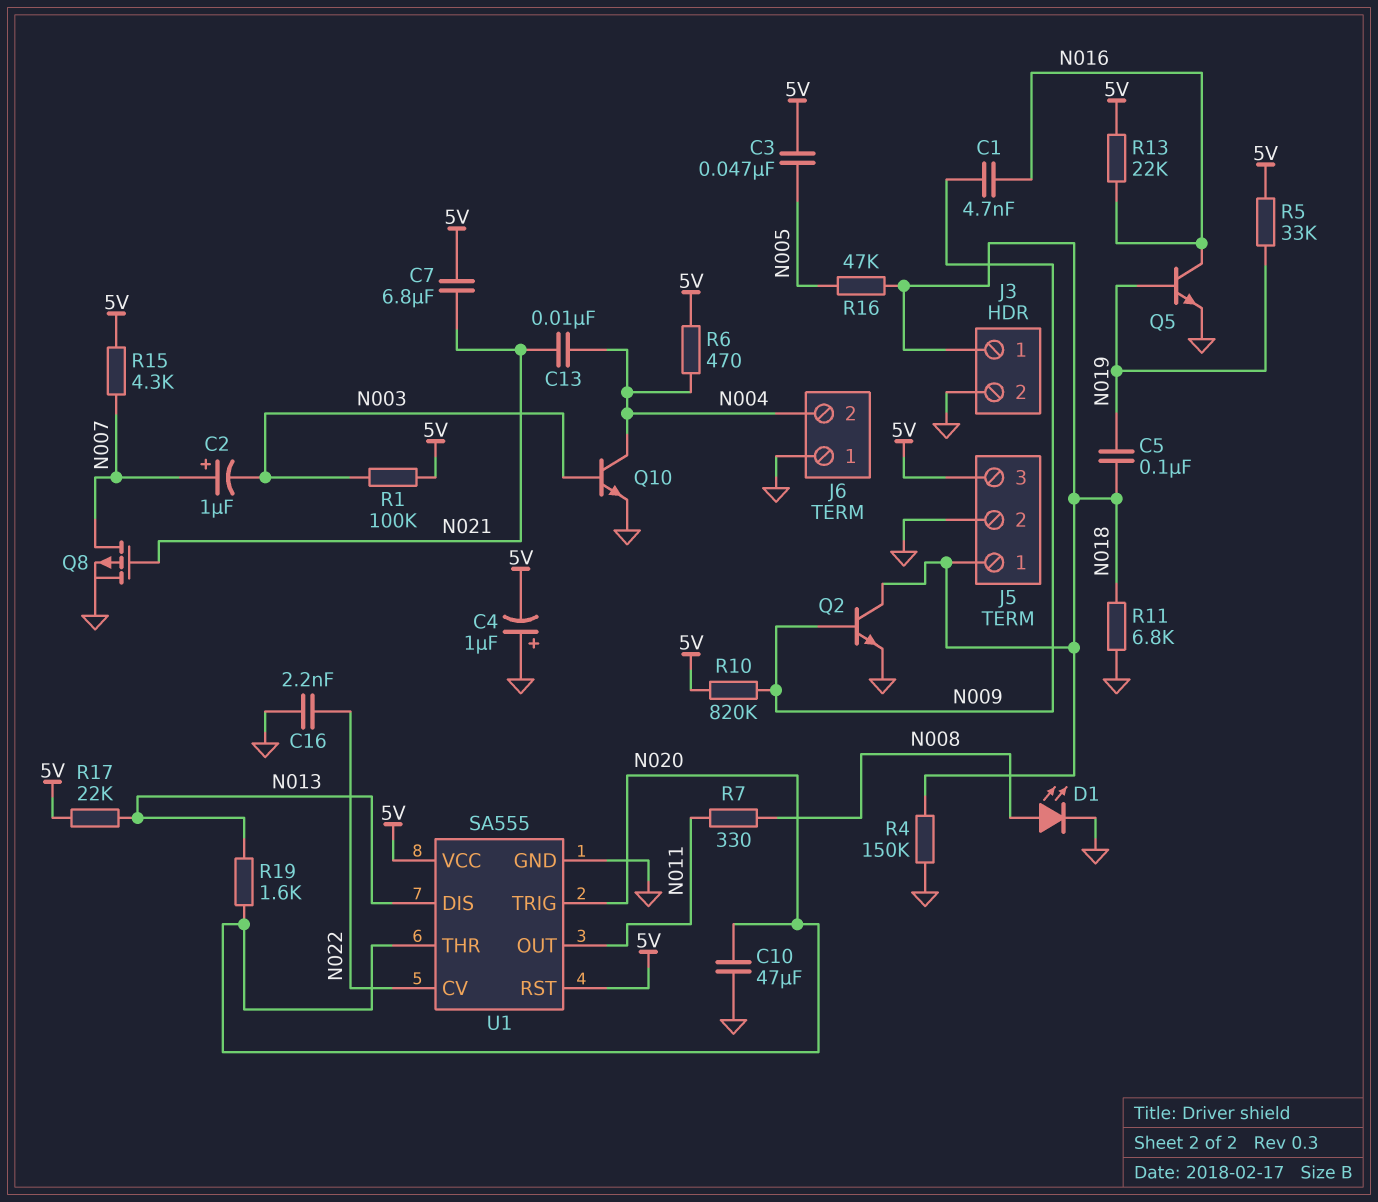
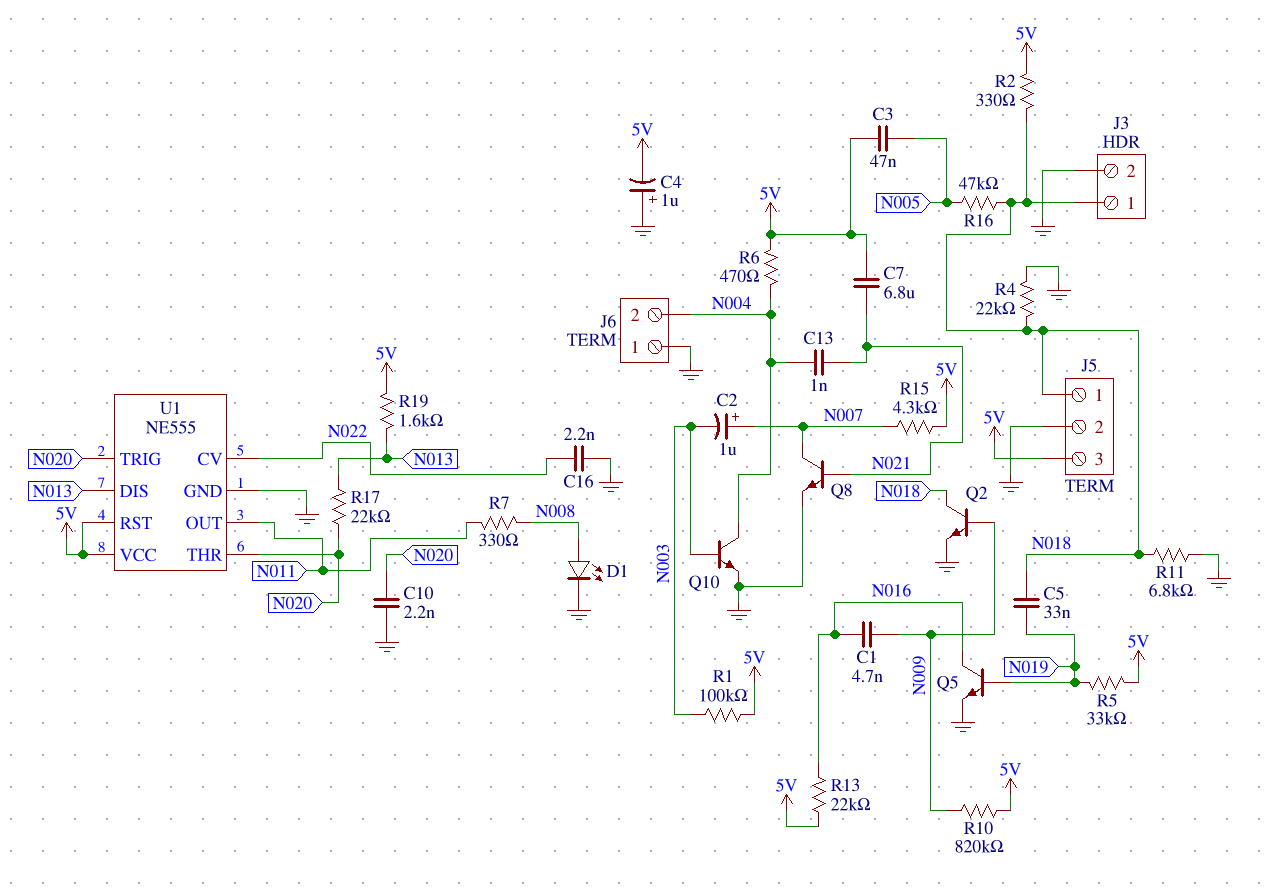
C5: 100nF (N018, N019) -> 33nF (N018, N019)
C10: 47uF (GND, N020) -> 2.2nF (GND, N020)
C13: 10nF (N004, N021) -> 1nF (N004, N021)
Q8: PMOS (G N021, D N007, S GND) -> NPN (B N021, C N007, E GND)
R2: none -> 330 (5V, N018)
R4: 150k (GND, N018) -> 22k (GND, N018)
R17: 22k (5V, N013) -> 22k (N013, N020)
R19: 1.6k (N013, N020) -> 1.6k (5V, N013)
U1: SA555 -> NE555

